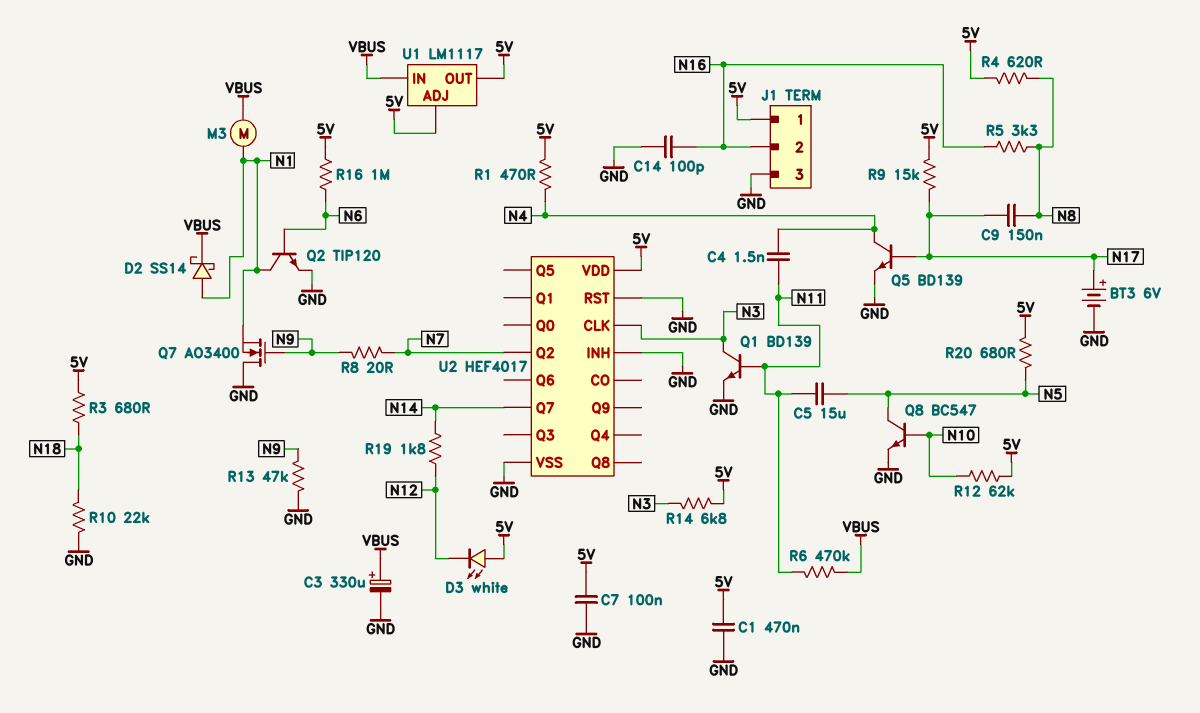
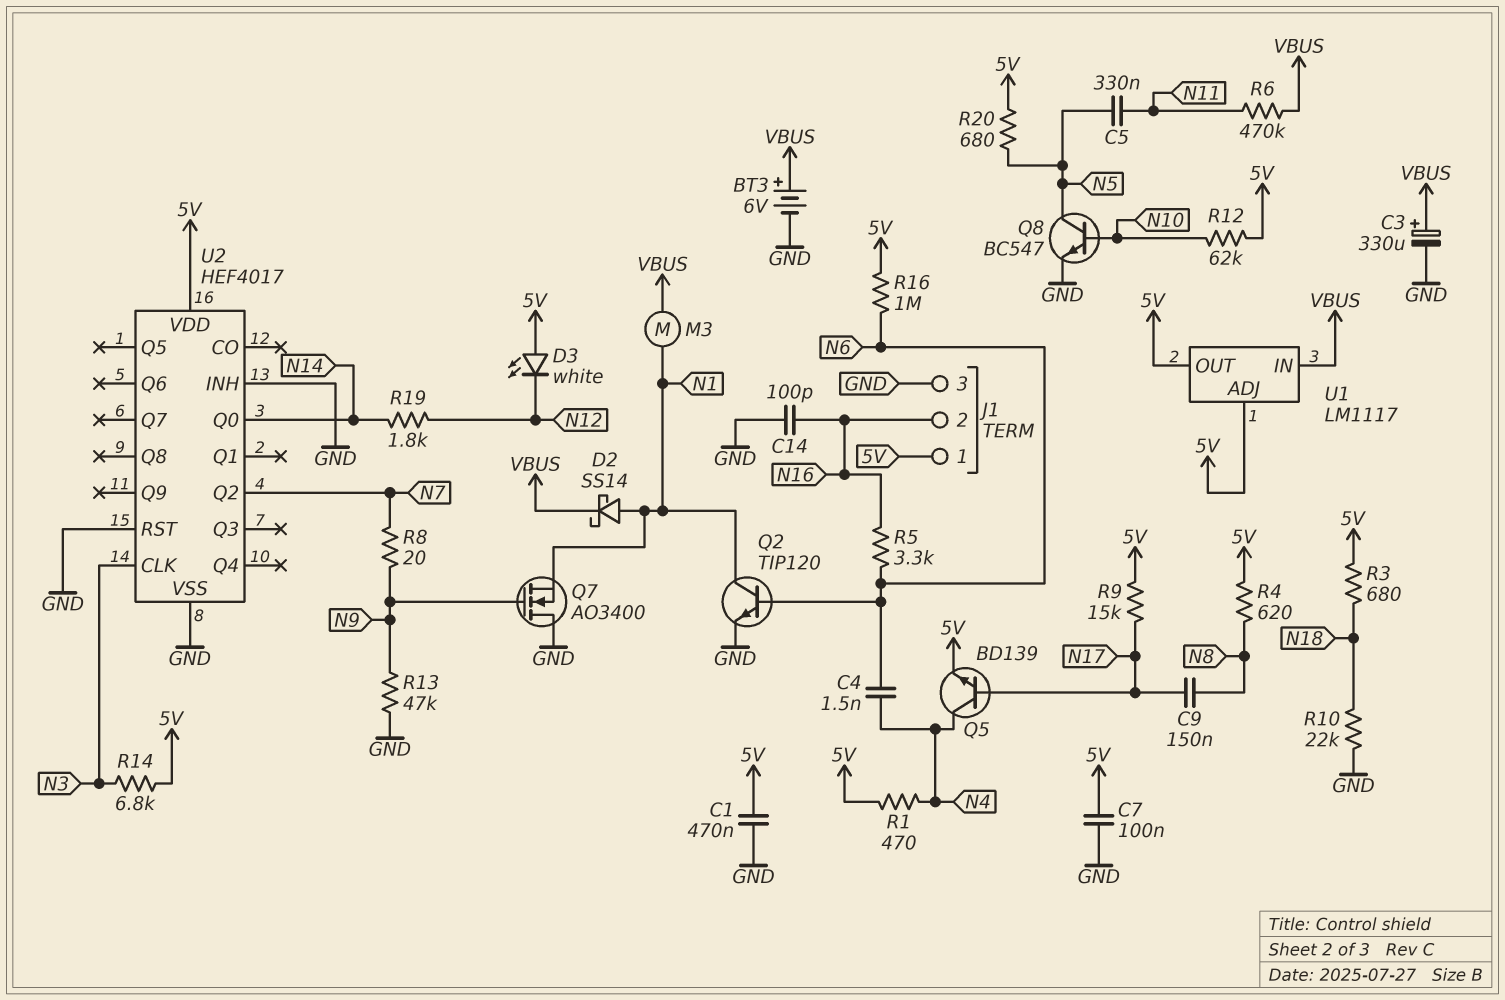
BT3: 6V (plus N17, minus GND) -> 6V (plus VBUS, minus GND)
C4: 1.5nF (N4, N11) -> 1.5nF (N4, N6)
C5: 15uF (N5, N11) -> 330nF (N5, N11)
Q1: NPN BD139 (B N11, C N3, E GND) -> none
Q5: NPN BD139 (B N17, C N4, E GND) -> NPN BD139 (B N17, C N4, E 5V)
R5: 3.3k (N8, N16) -> 3.3k (N6, N16)
U2 pin Q0: none -> N14
U2 pin Q7: N14 -> none

